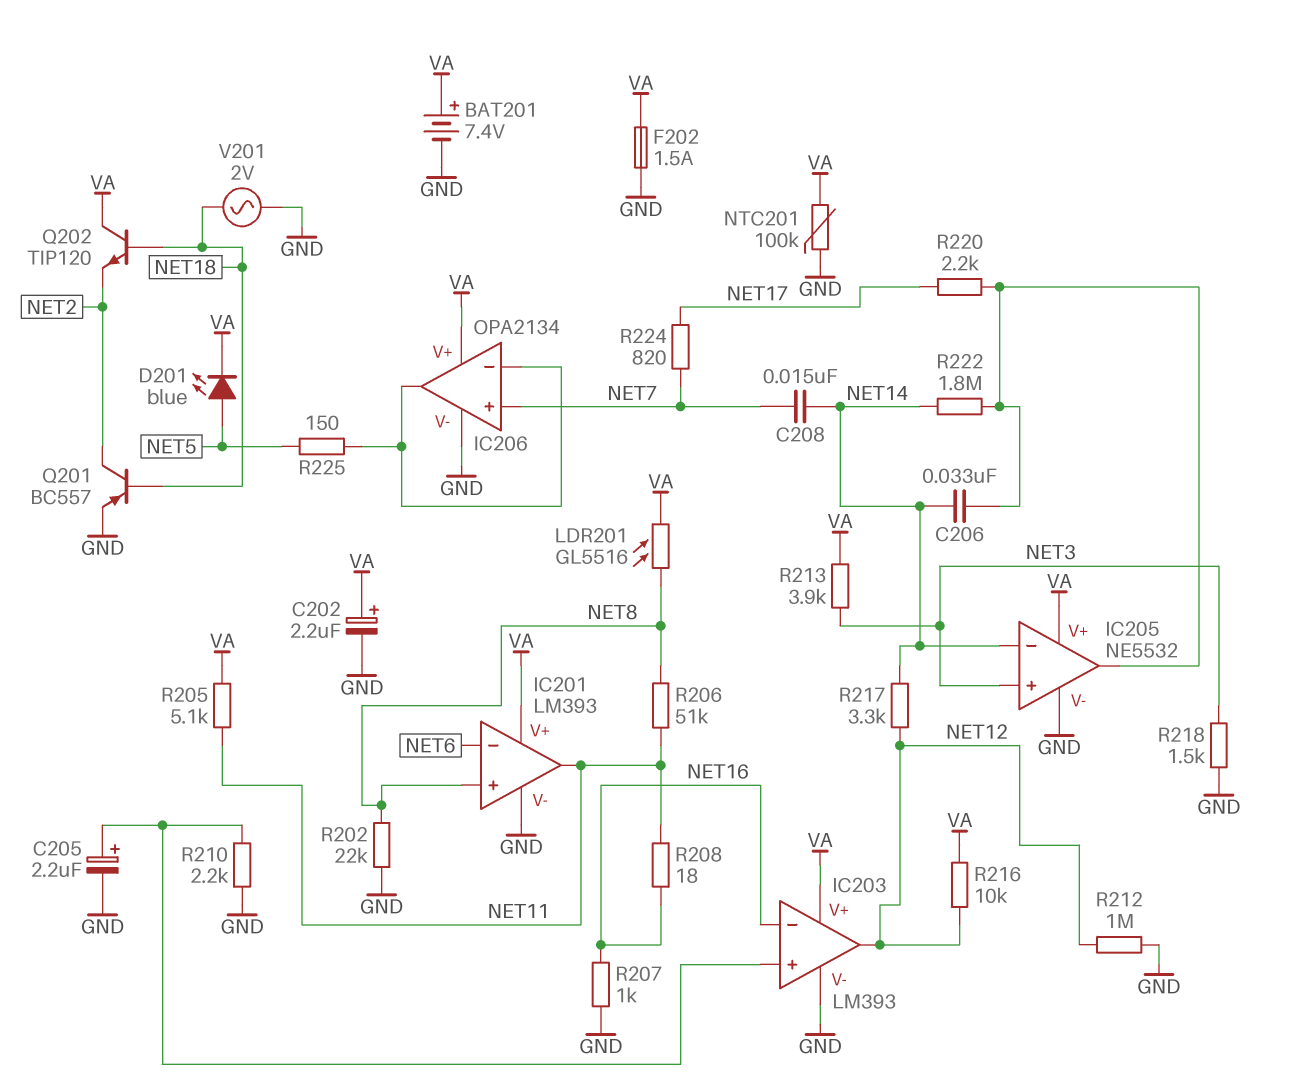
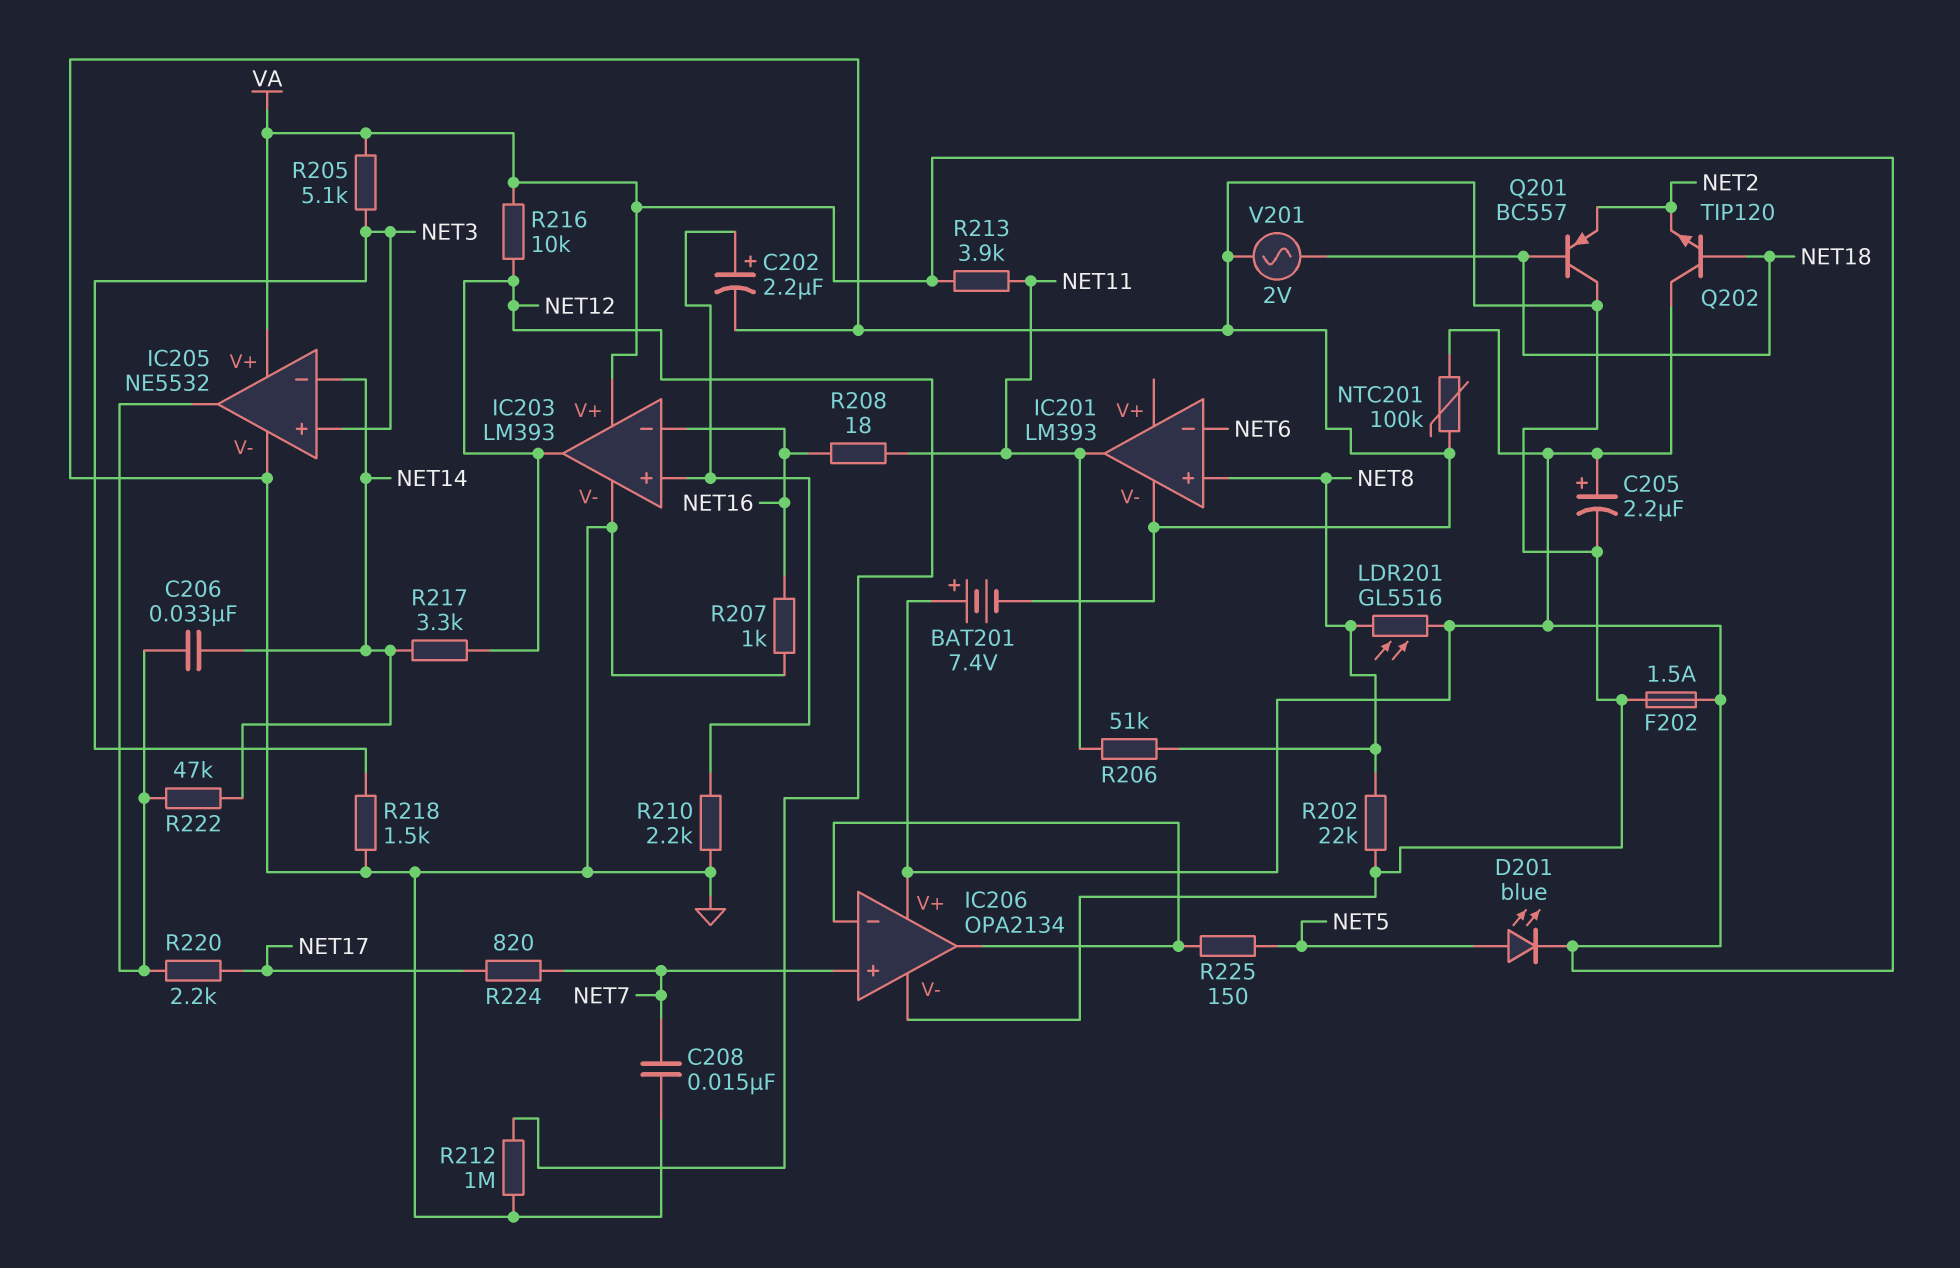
C202: 2.2uF (plus VA, minus GND) -> 2.2uF (plus IC203/in+, minus GND)
C205: 2.2uF (plus IC203/in+, minus GND) -> 2.2uF (plus VA, minus GND)
C208: 15nF (NET7, NET14) -> 15nF (GND, NET7)
IC201 pin V+: VA -> none
Q201: PNP BC557 (B NET18, C NET2, E GND) -> PNP BC557 (B NET18, C GND, E NET2)
R205: 5.1k (NET11, VA) -> 5.1k (NET3, VA)
R213: 3.9k (NET3, VA) -> 3.9k (NET11, VA)
R222: 1.8M (IC205/out, NET14) -> 47k (IC205/out, NET14)

